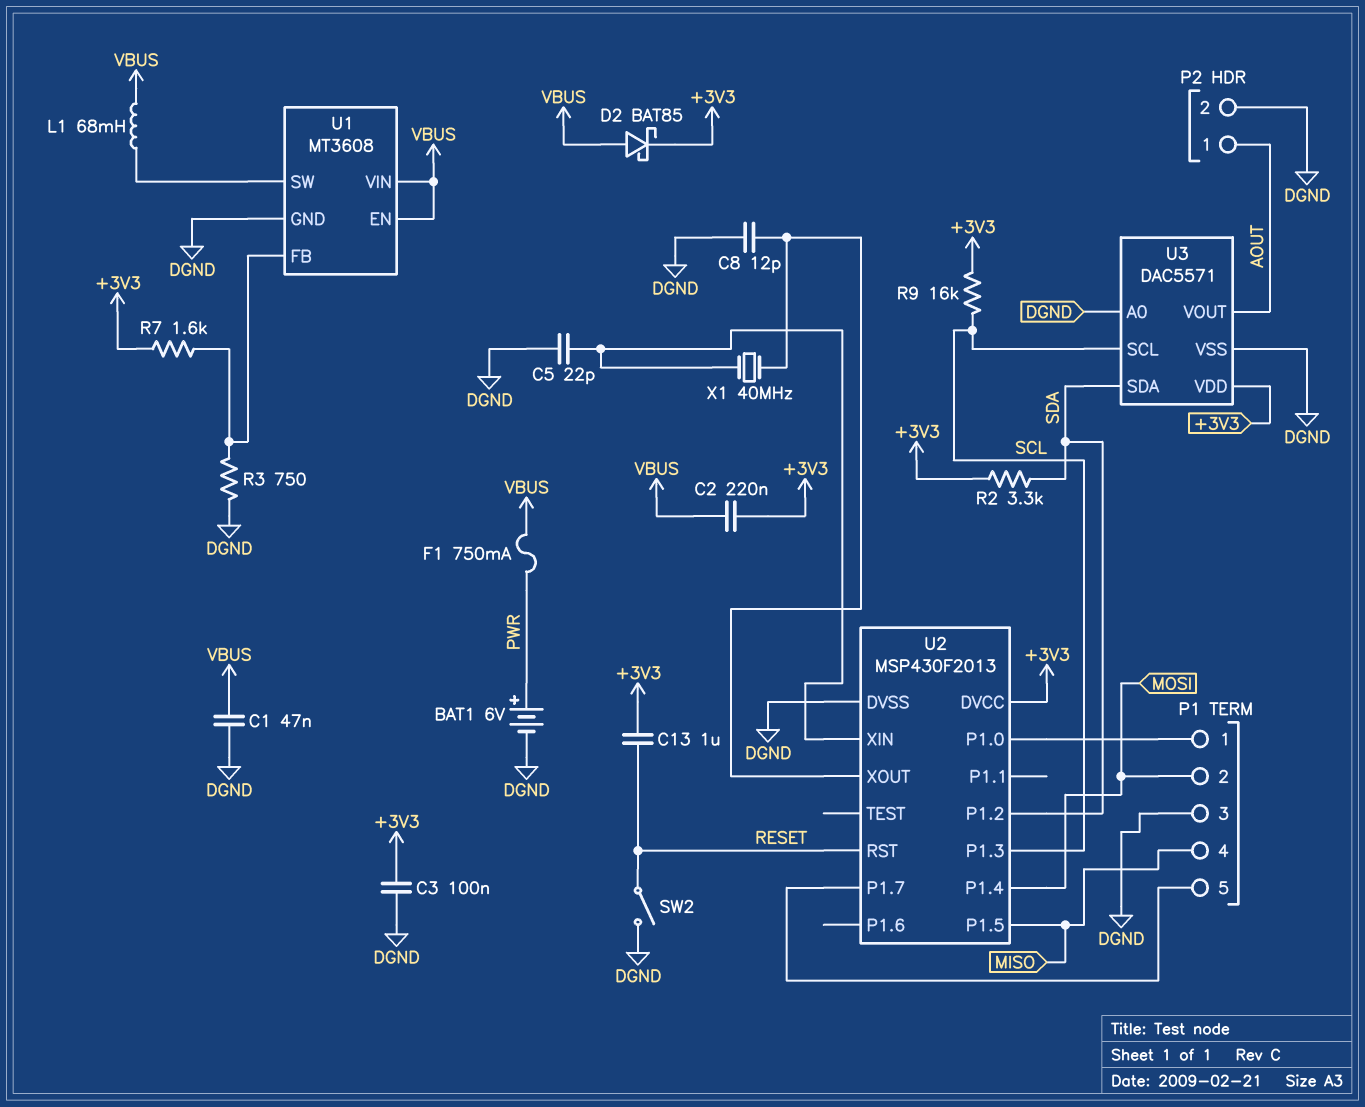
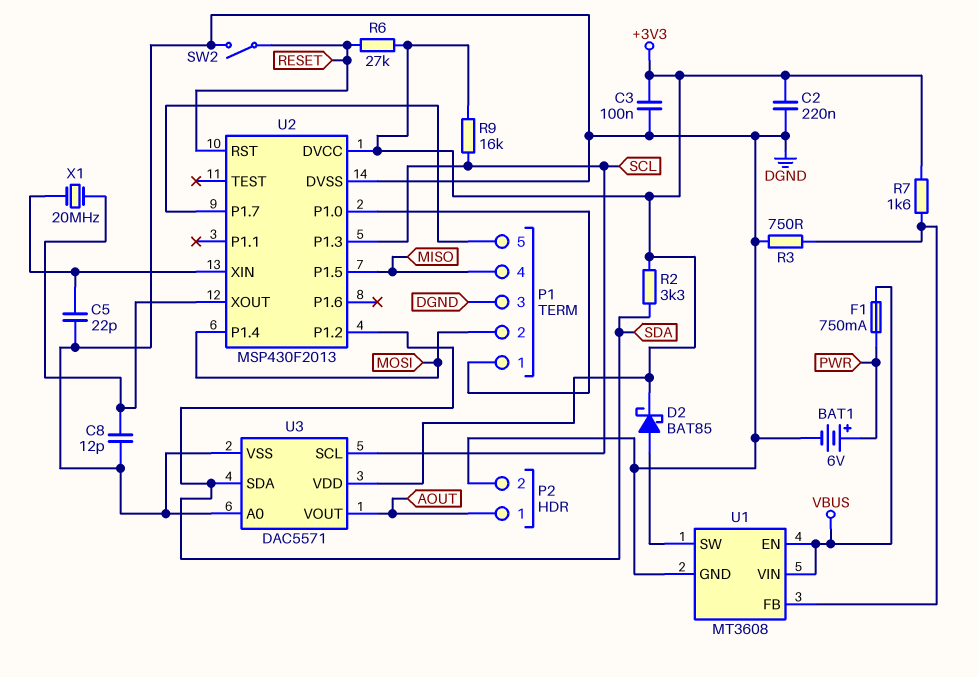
C1: 47nF (DGND, VBUS) -> none
C2: 220nF (+3V3, VBUS) -> 220nF (+3V3, DGND)
C13: 1uF (+3V3, RESET) -> none
D2: schottky BAT85 (A VBUS, K +3V3) -> schottky BAT85 (A U1/SW, K +3V3)
L1: 68mH (U1/SW, VBUS) -> none
R6: none -> 27k (+3V3, RESET)
X1: 40MHz (U2/XIN, U2/XOUT) -> 20MHz (U2/XIN, U2/XOUT)

